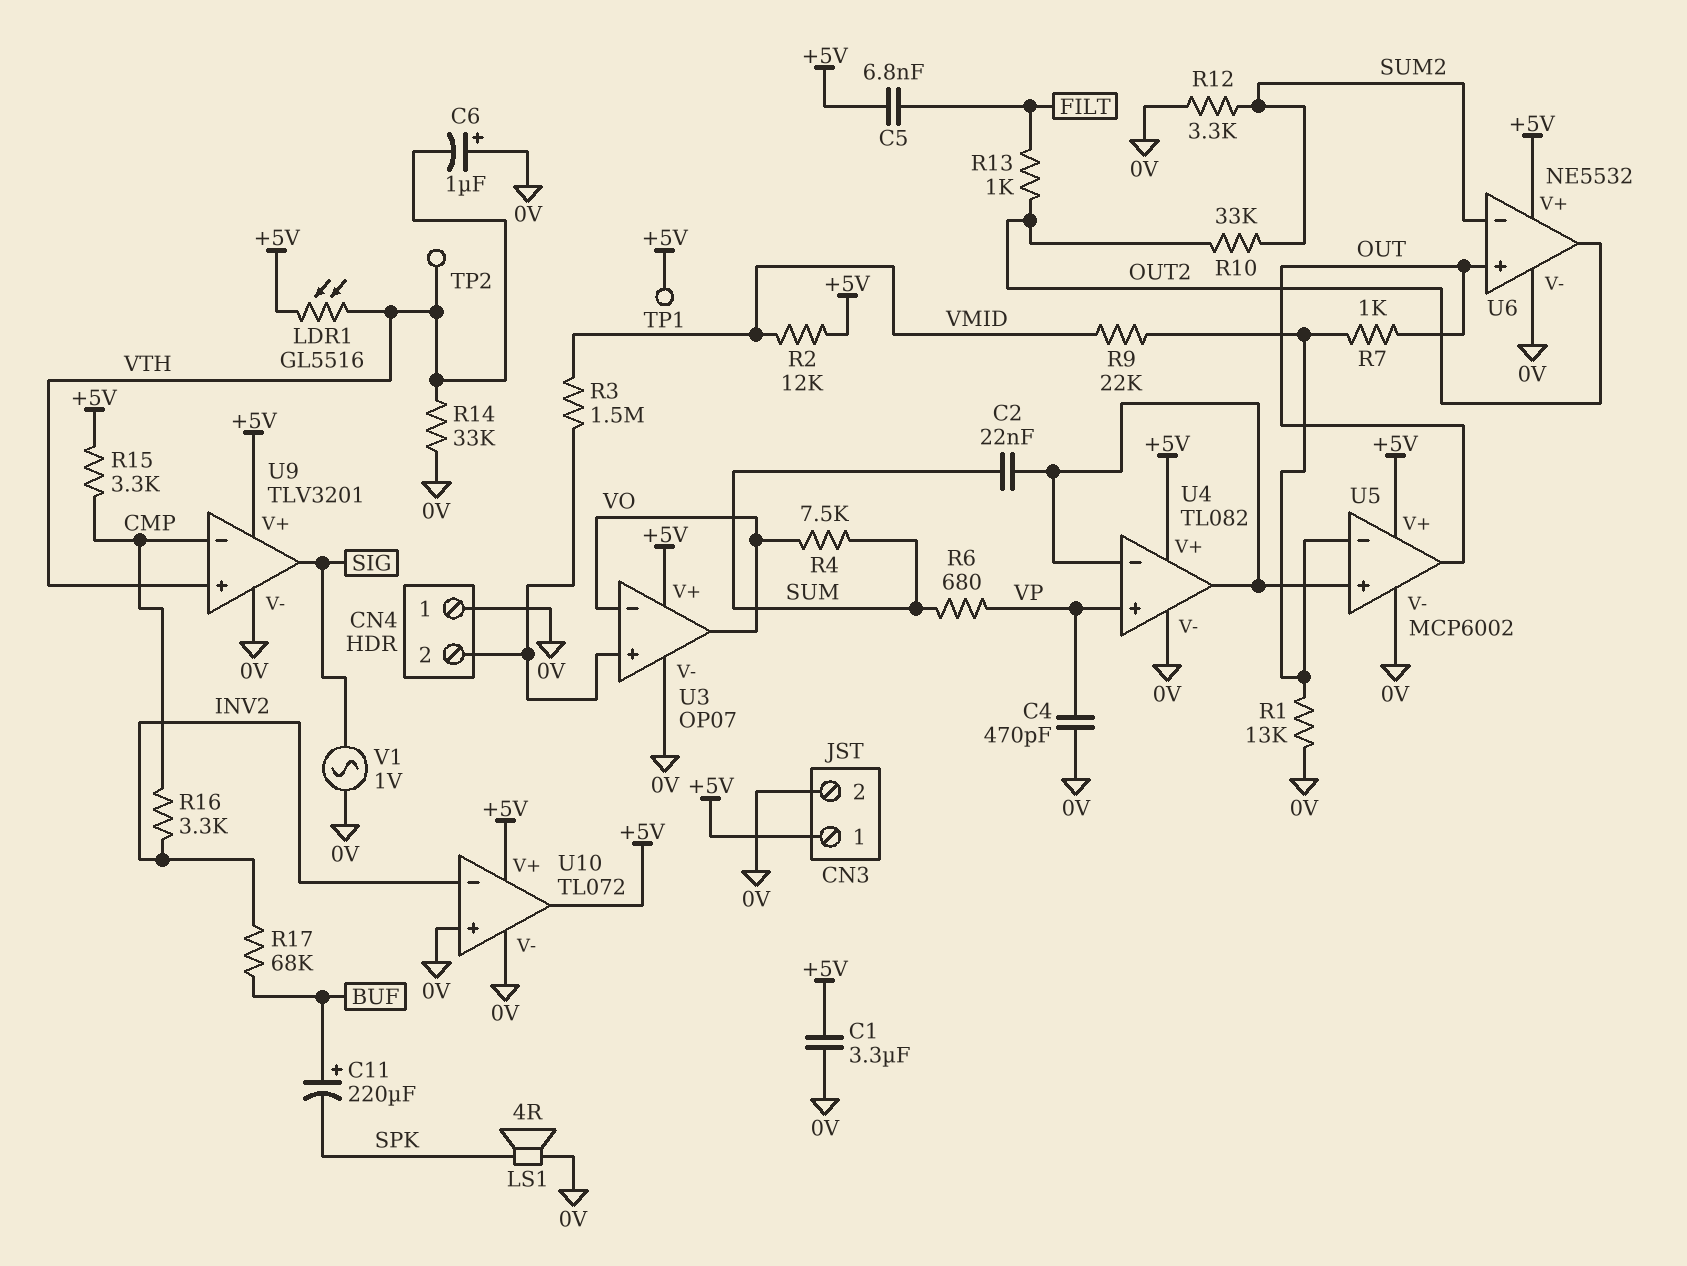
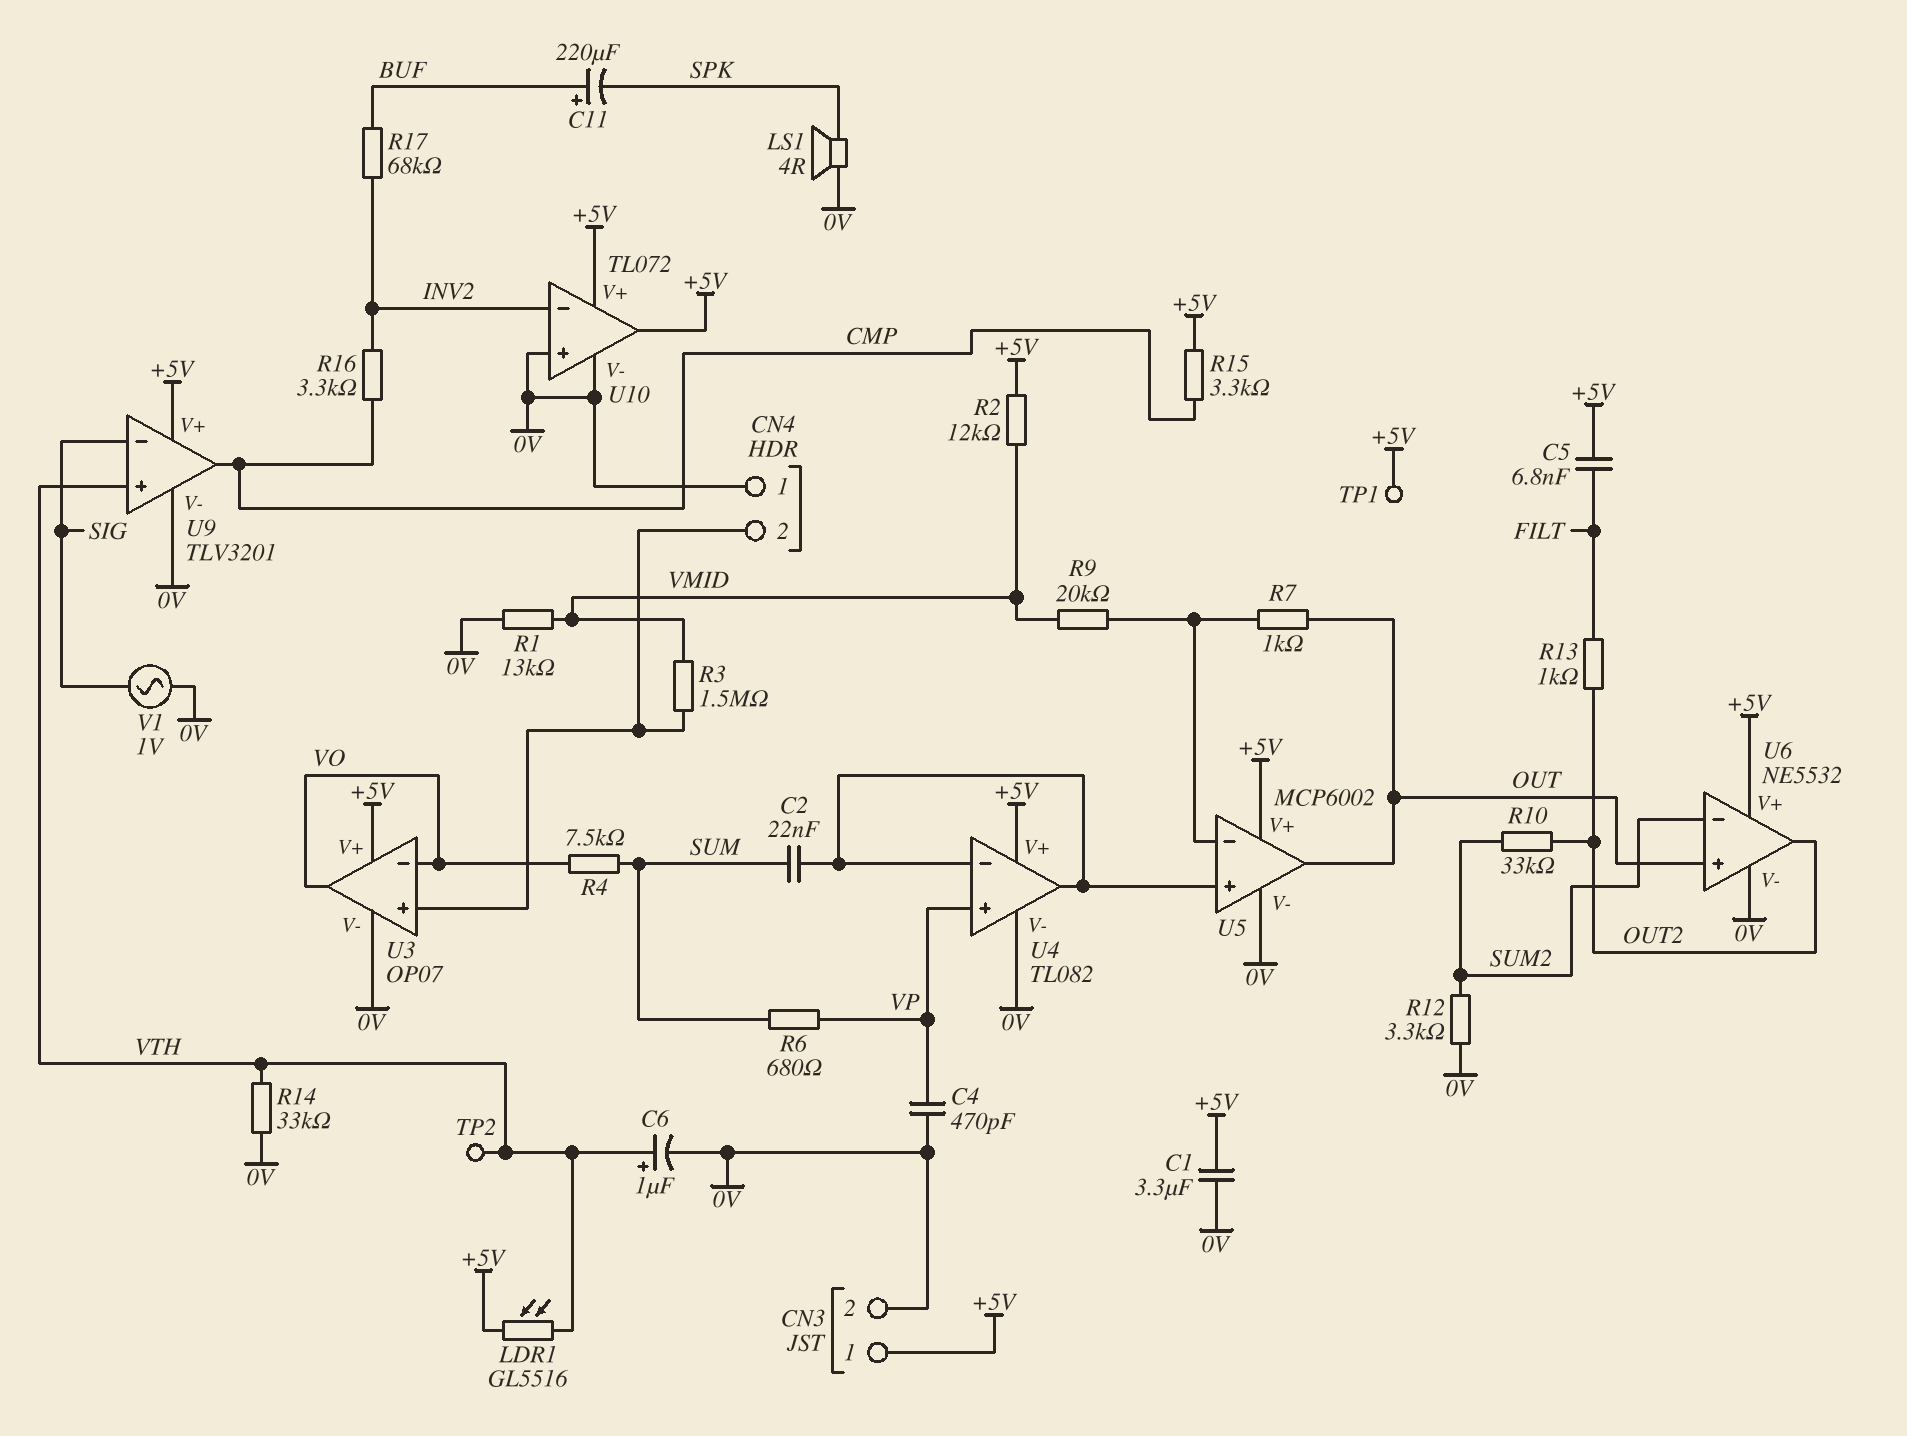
C6: 1uF (plus 0V, minus VTH) -> 1uF (plus VTH, minus 0V)
R1: 13k (0V, U5/in-) -> 13k (0V, VMID)
R9: 22k (U5/in-, VMID) -> 20k (U5/in-, VMID)
U9 pin in-: CMP -> SIG
U9 pin out: SIG -> CMP

